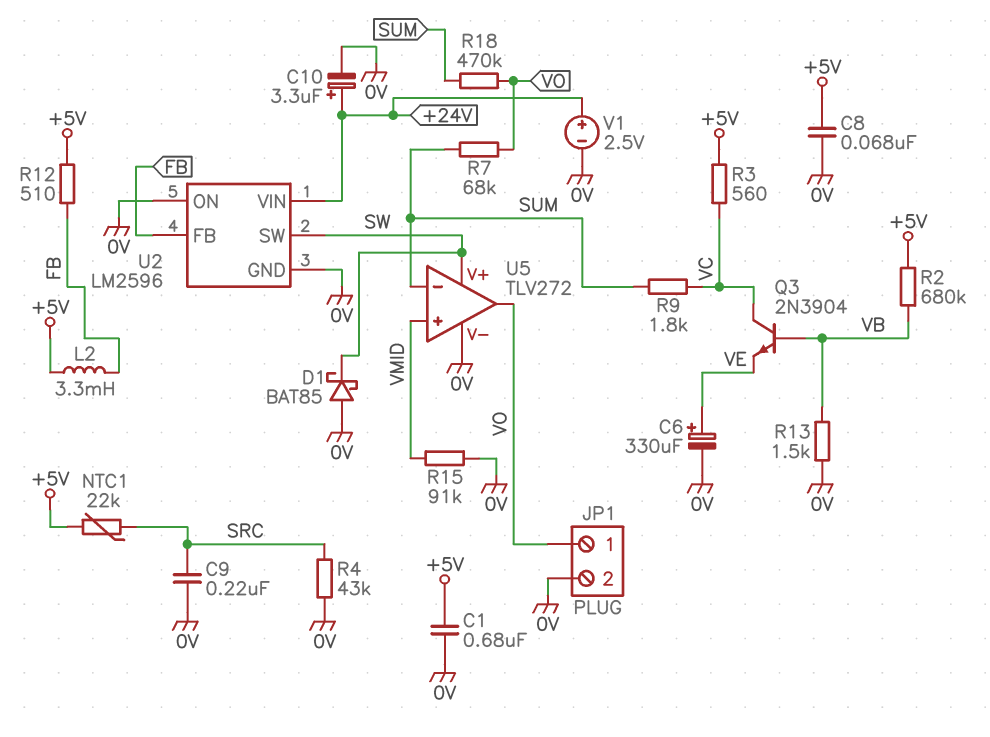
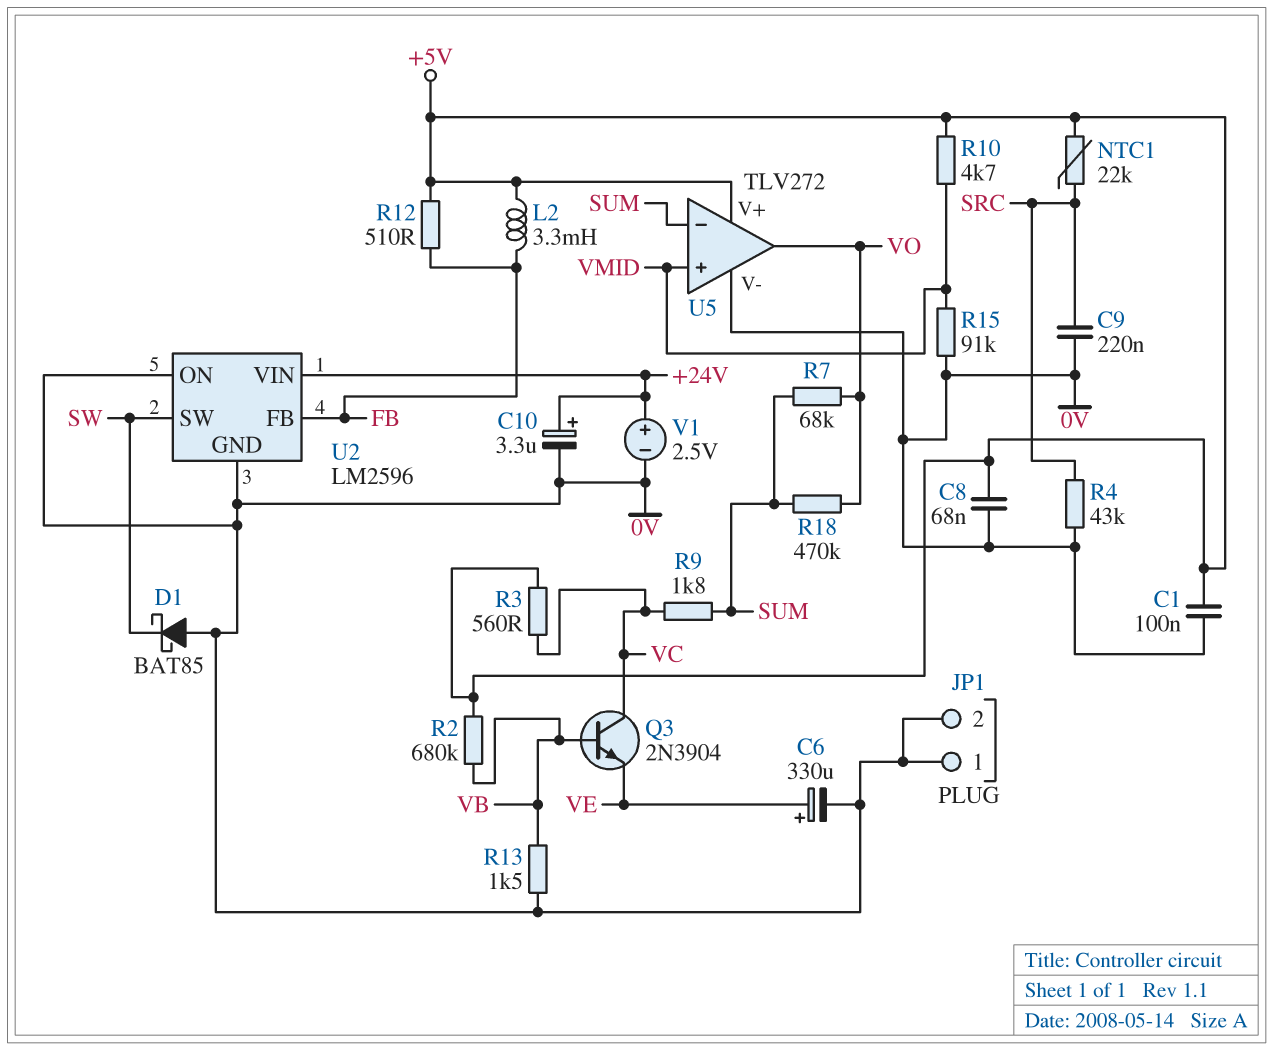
C1: 680nF (+5V, 0V) -> 100nF (+5V, 0V)
JP1 pin 1: VO -> 0V
R10: none -> 4.7k (+5V, VMID)
U5 pin V+: SW -> +5V

